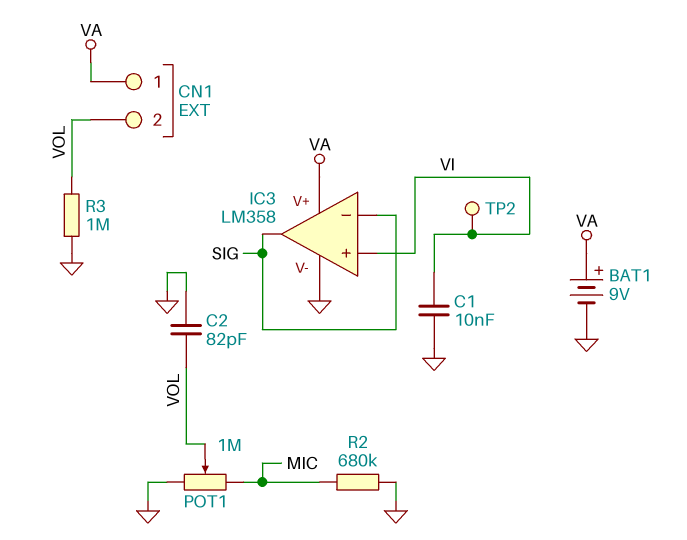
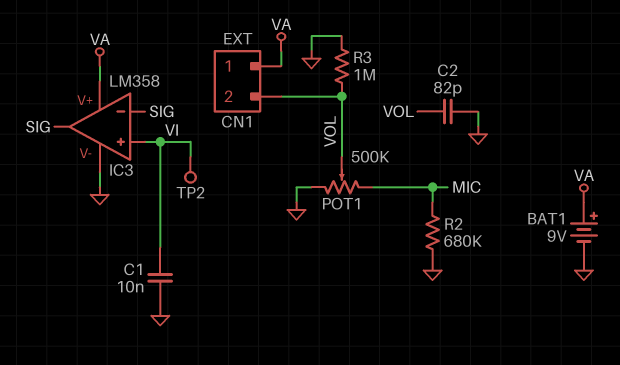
POT1: 1M (GND, MIC, wiper VOL) -> 500k (GND, MIC, wiper VOL)

